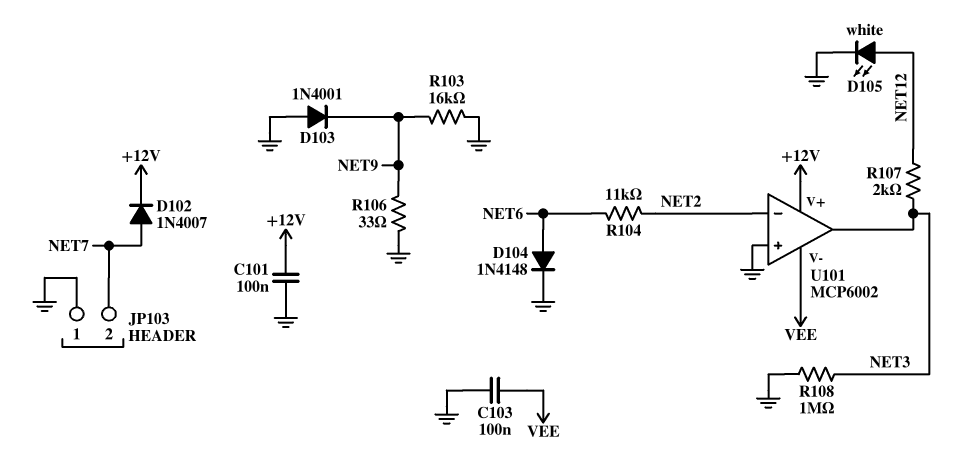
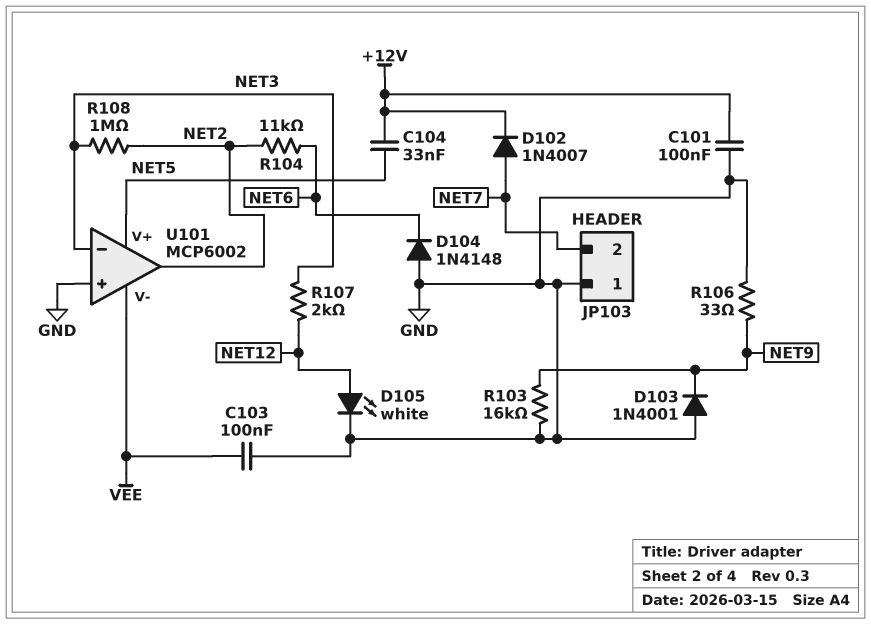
C104: none -> 33nF (+12V, NET5)
D104: diode 1N4148 (A NET6, K GND) -> diode 1N4148 (A GND, K NET6)
R108: 1M (GND, NET3) -> 1M (NET2, NET3)
U101 pin V+: +12V -> NET5
U101 pin in-: NET2 -> NET3
U101 pin out: NET3 -> NET2

